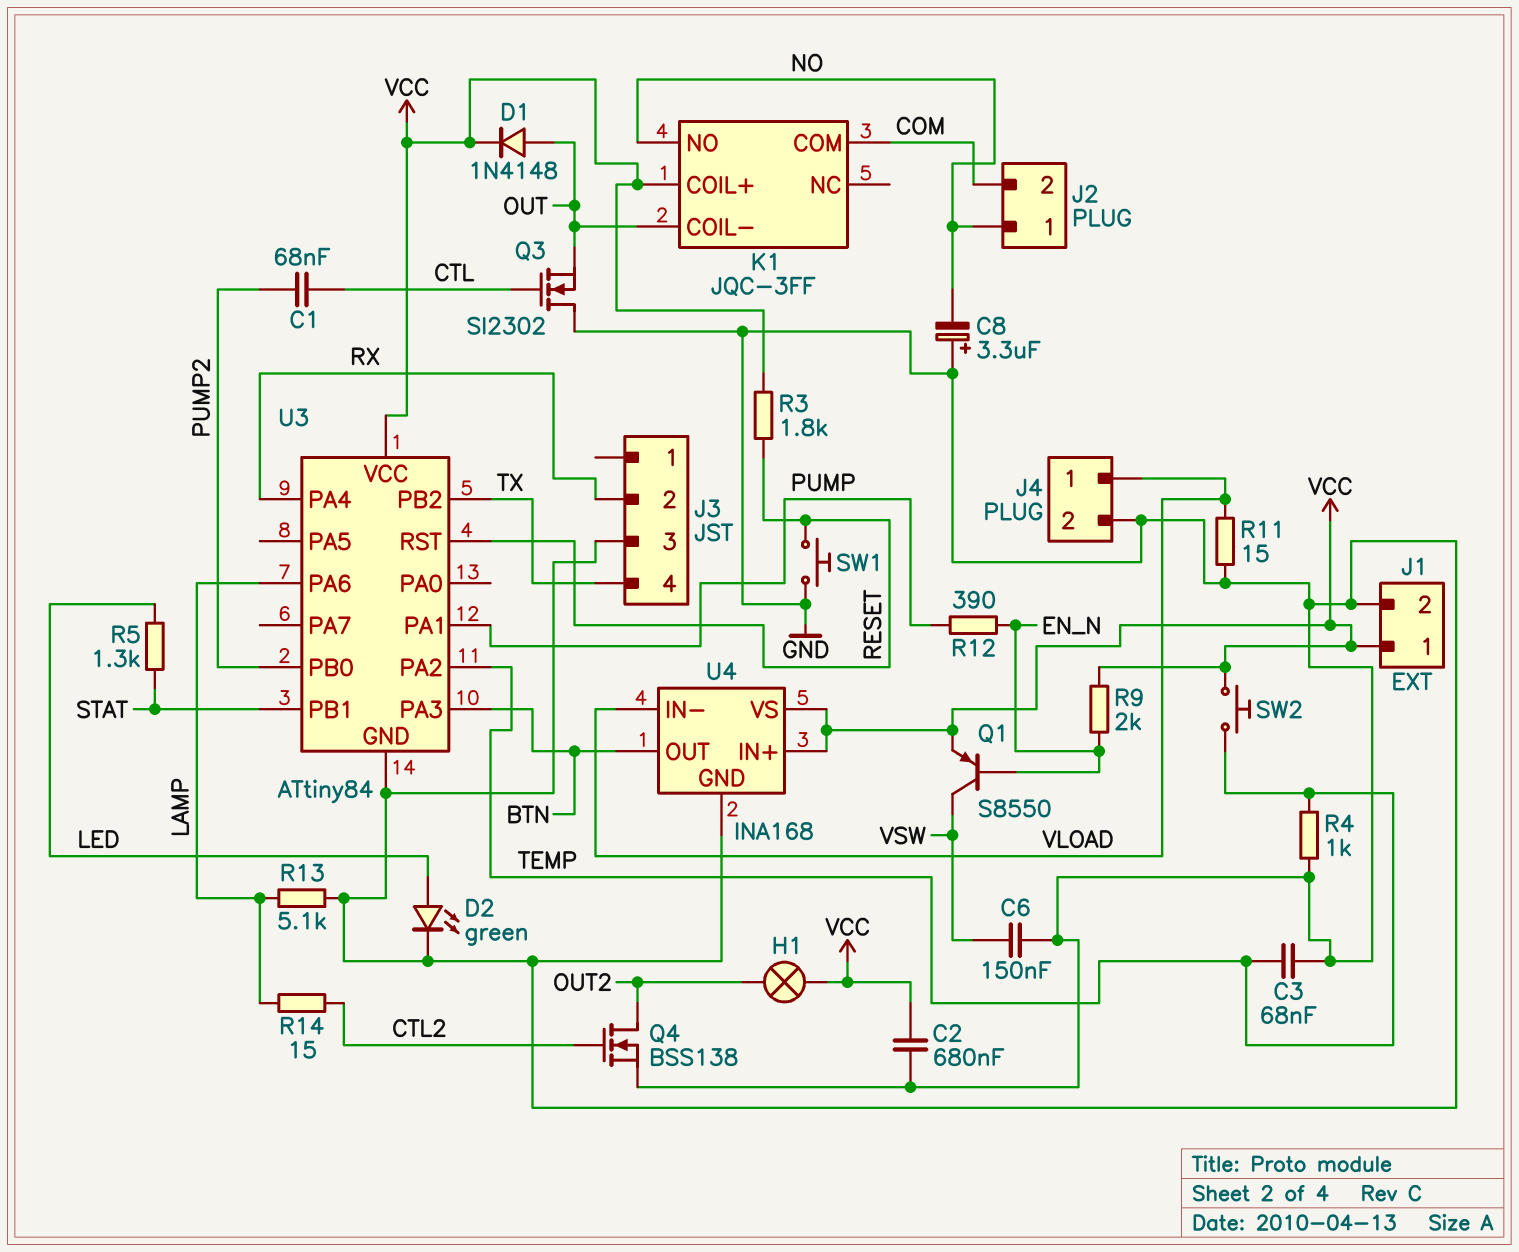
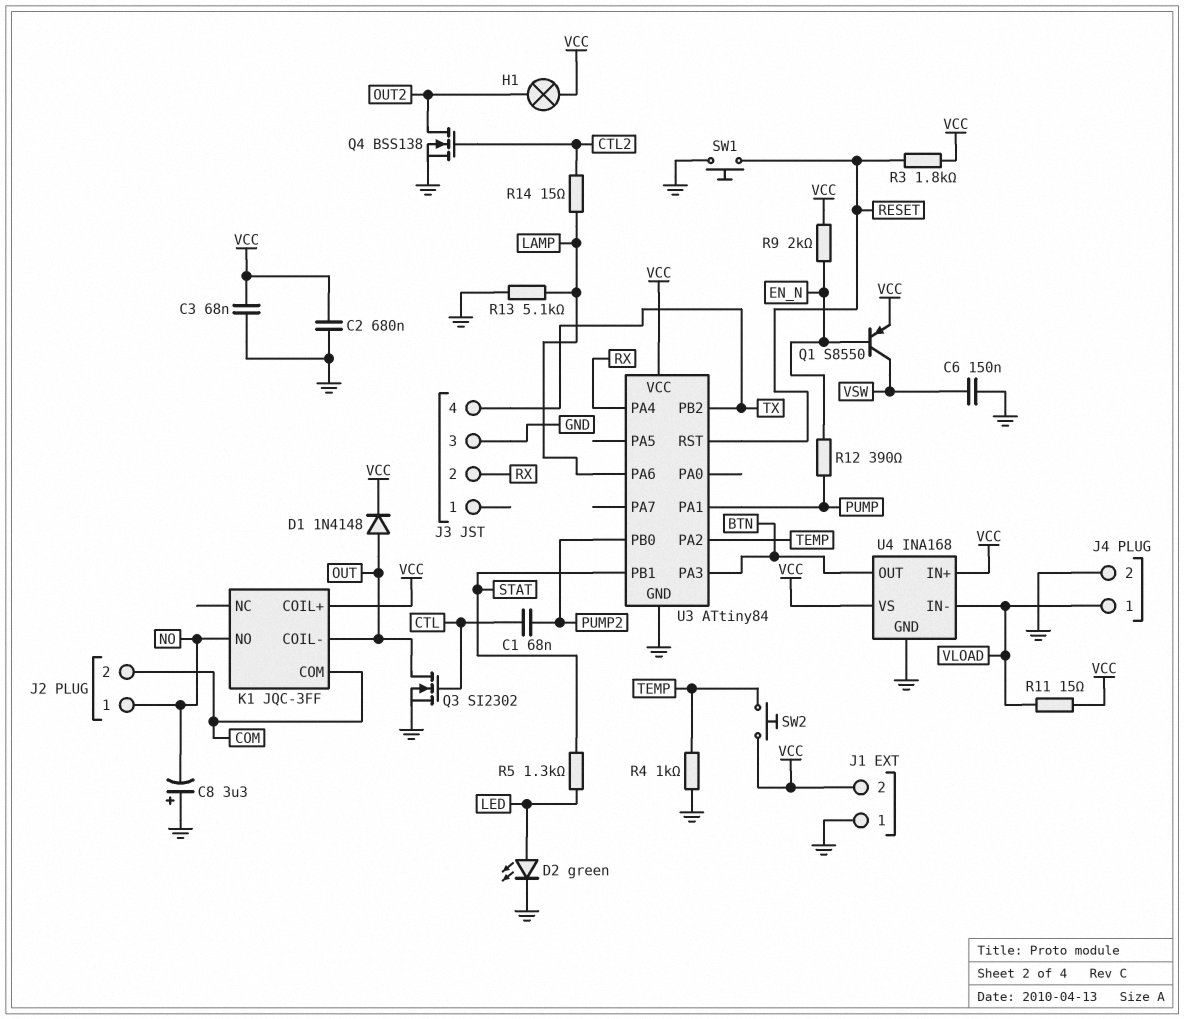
C3: 68nF (GND, TEMP) -> 68nF (GND, VCC)
J1 pin 1: VCC -> GND
J1 pin 2: GND -> VCC
Q3: NMOS SI2302 (G CTL, D GND, S OUT) -> NMOS SI2302 (G CTL, D OUT, S GND)
R11: 15 (GND, VLOAD) -> 15 (VCC, VLOAD)

